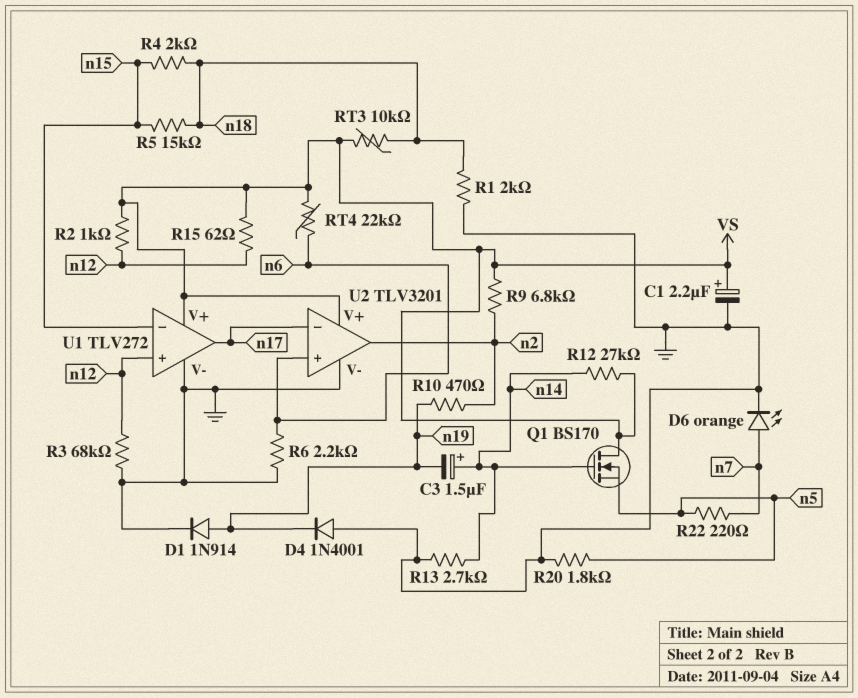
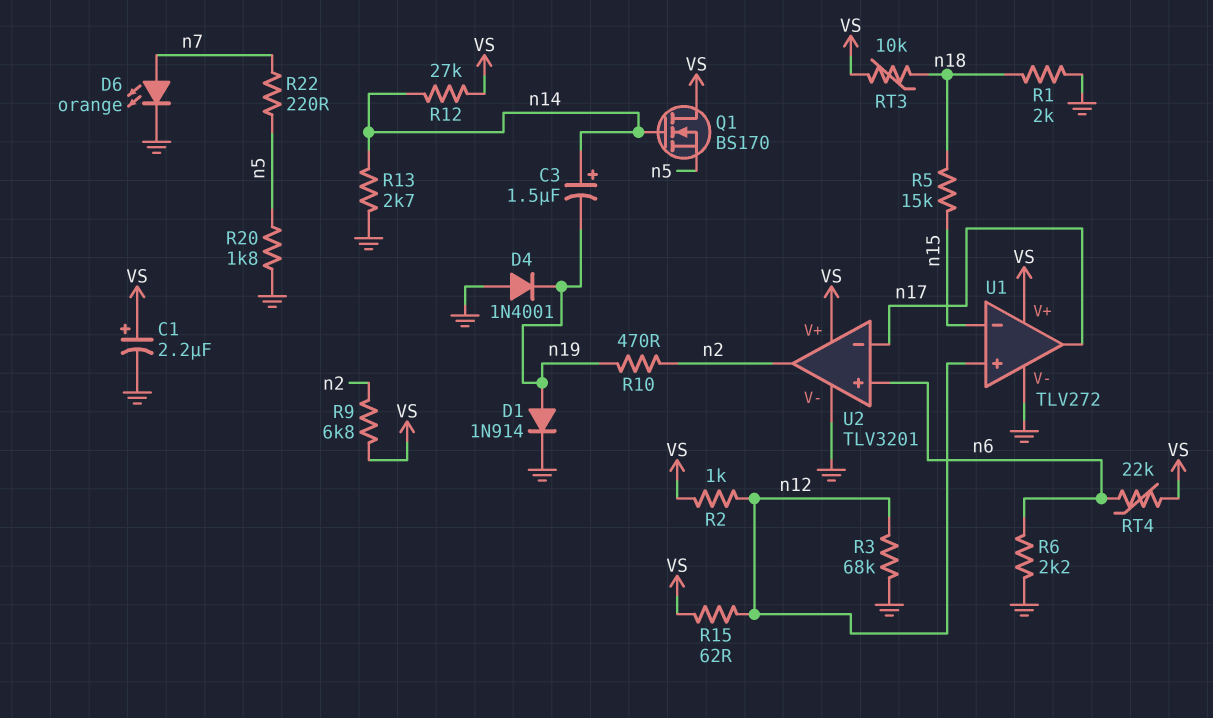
R4: 2k (n15, n18) -> none

